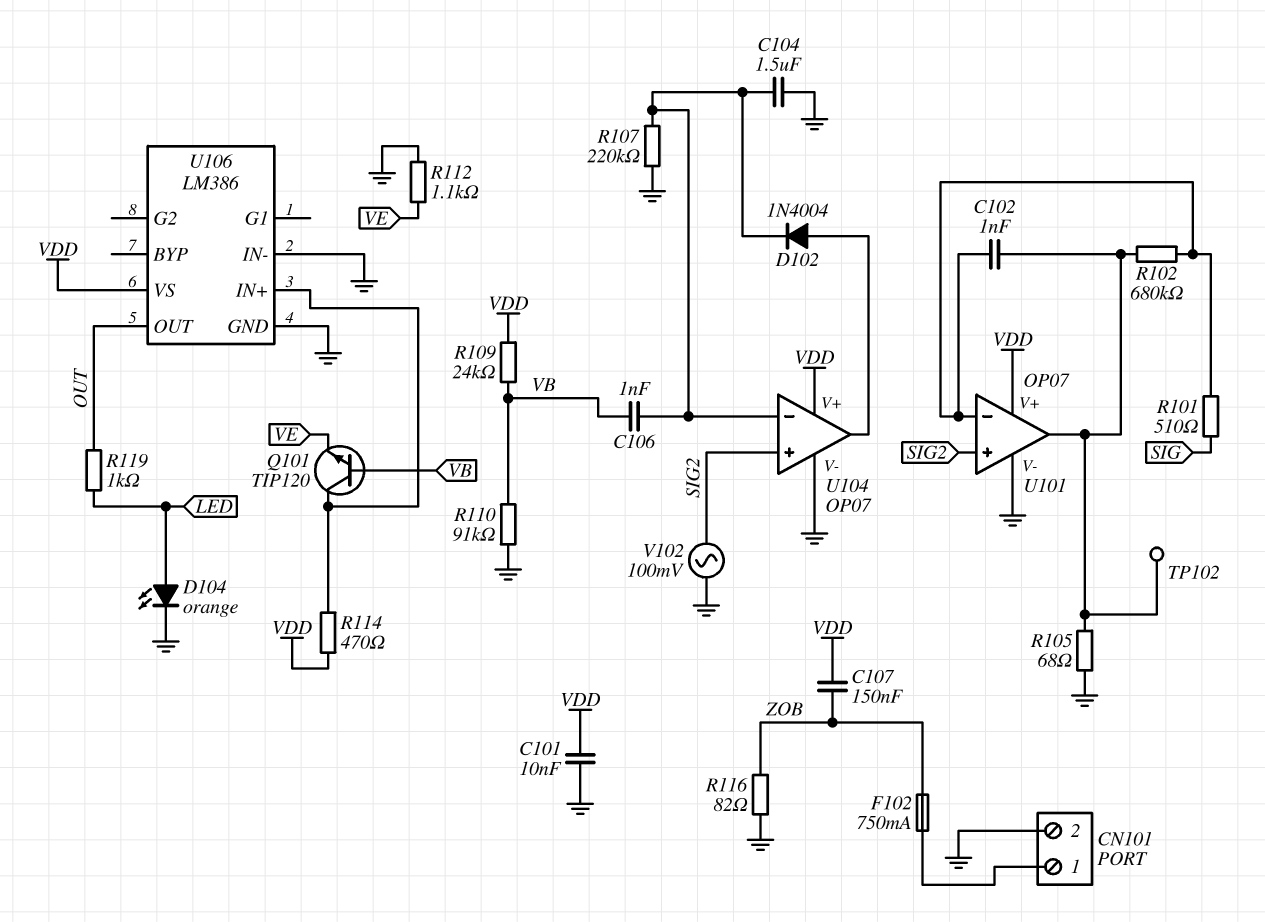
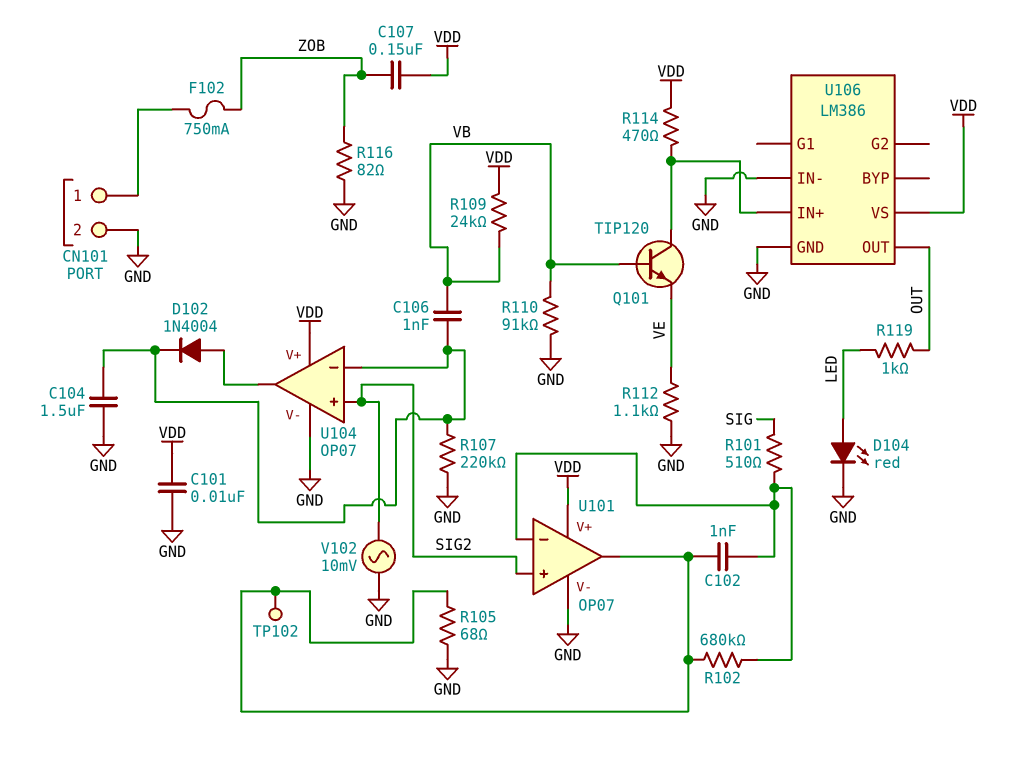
D104: LED orange (A LED, K GND) -> LED red (A LED, K GND)
V102: AC 100mV (GND, SIG2) -> AC 10mV (GND, SIG2)

